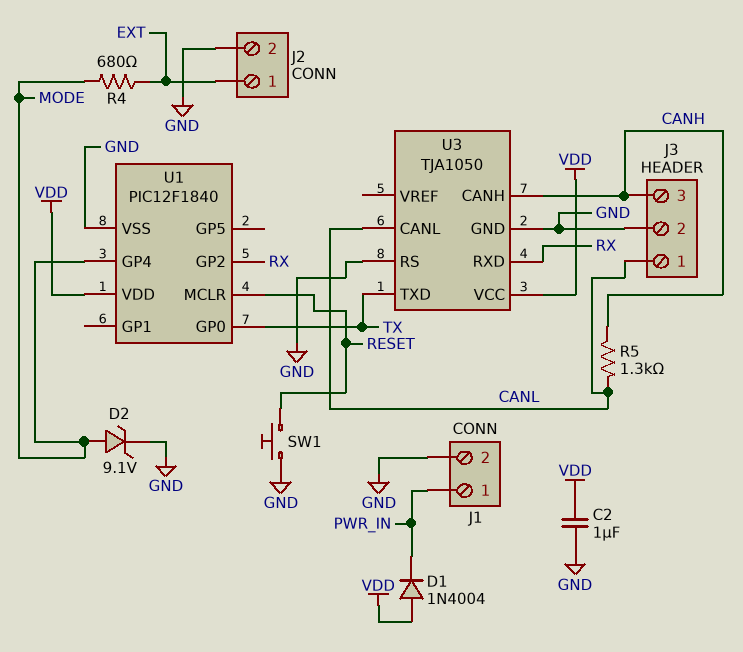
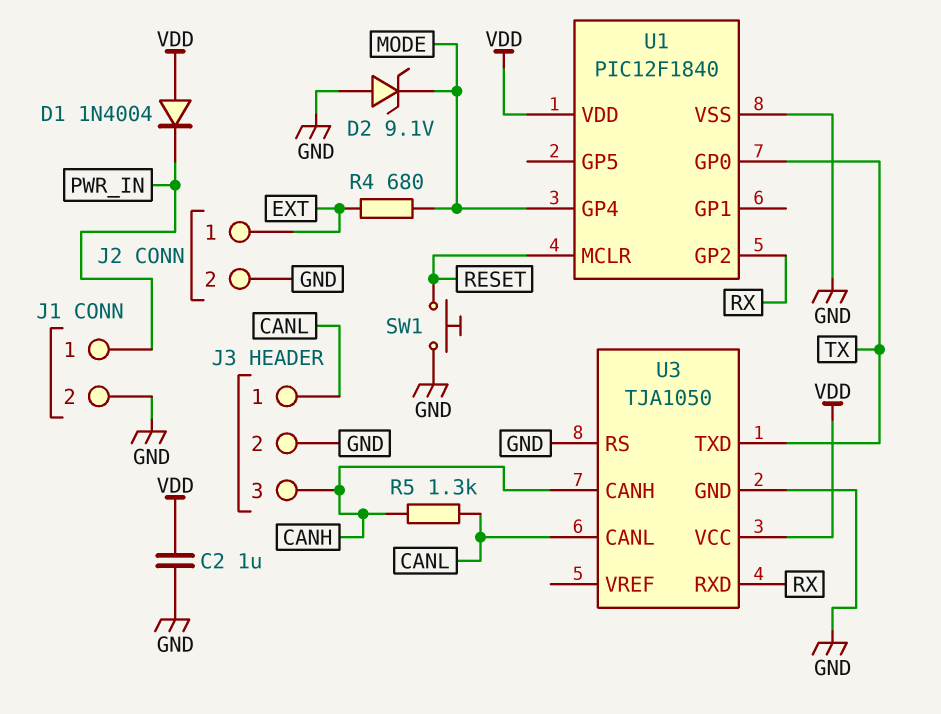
D2: zener 9.1V (A MODE, K GND) -> zener 9.1V (A GND, K MODE)

